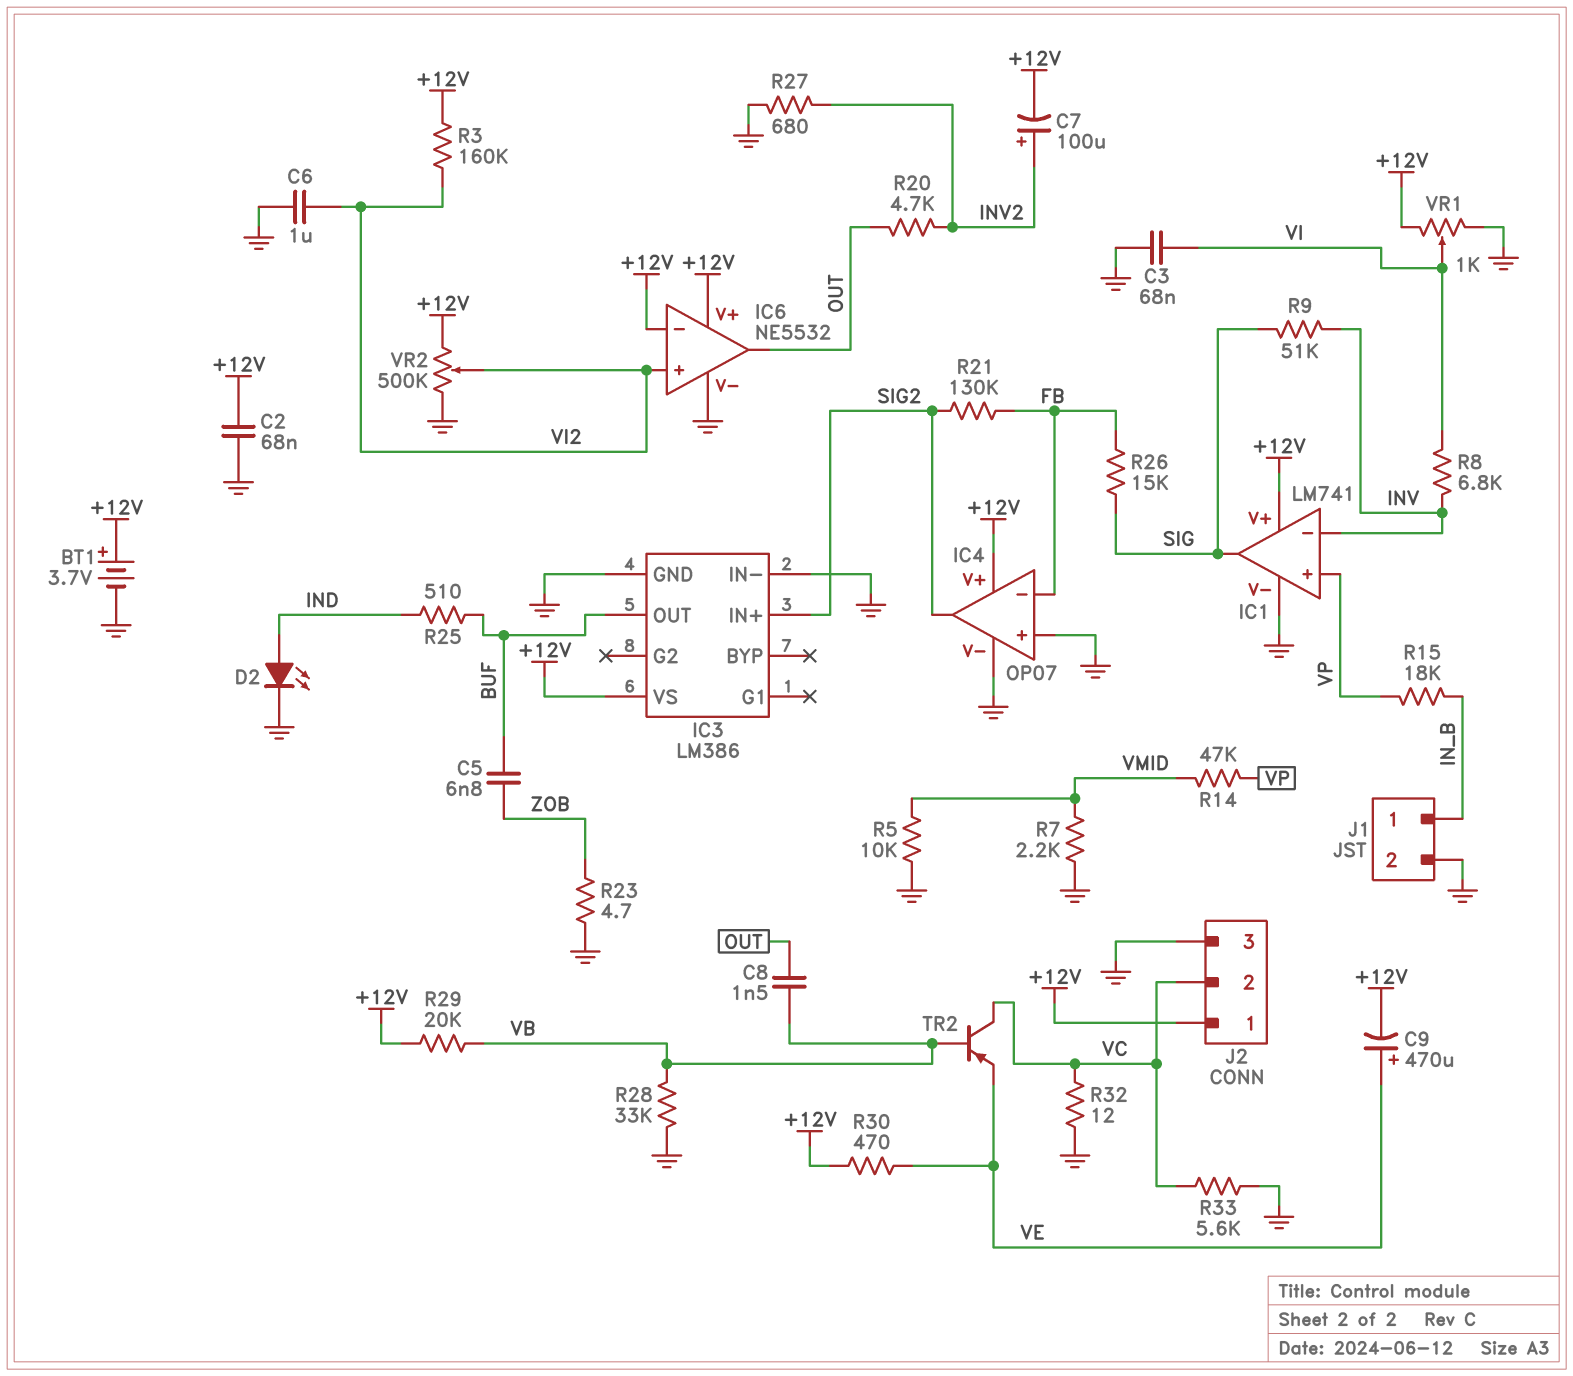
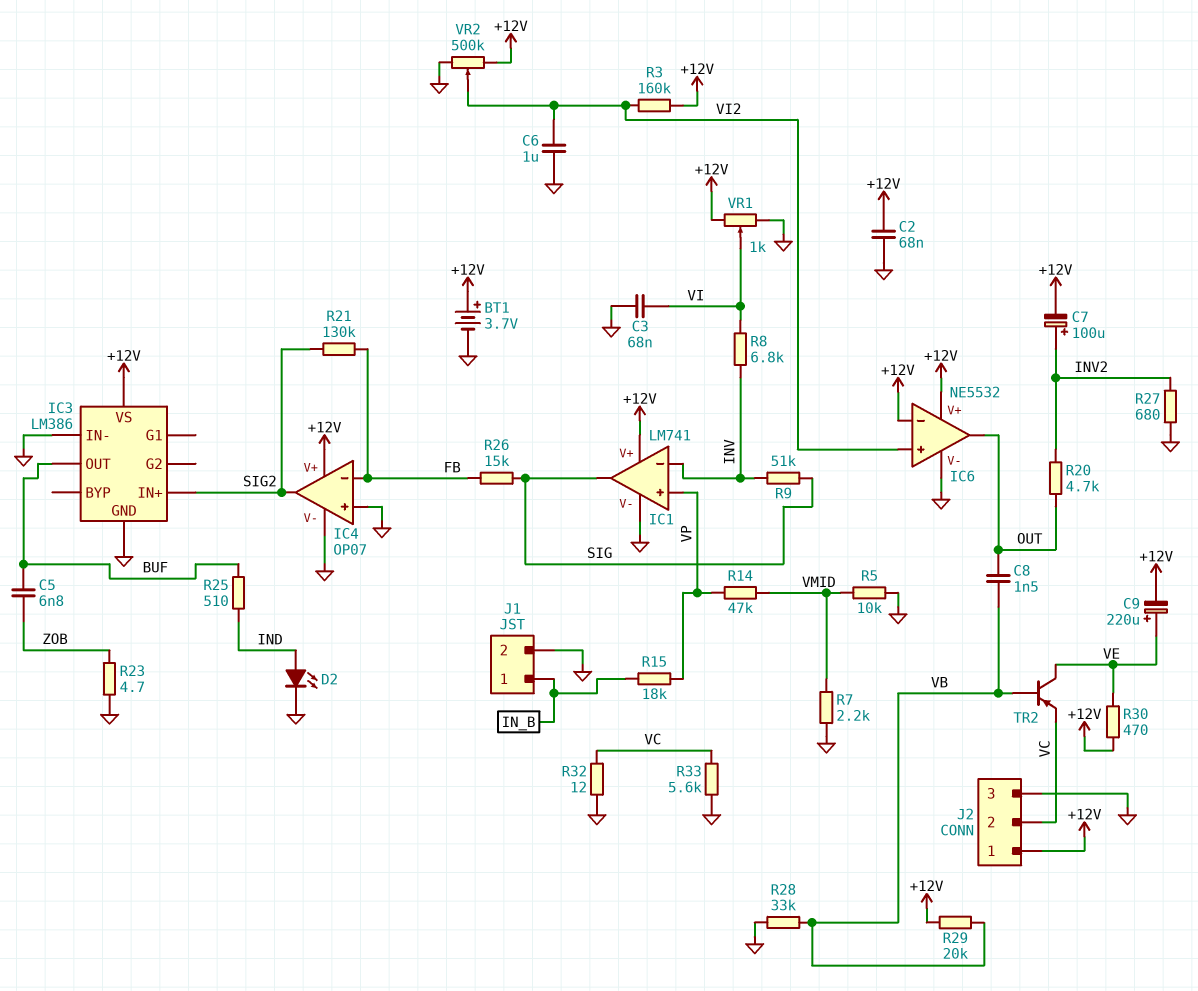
C9: 470uF (plus VE, minus +12V) -> 220uF (plus VE, minus +12V)
TR2: PNP (B VB, C VC, E VE) -> PNP (B VB, C VE, E VC)

